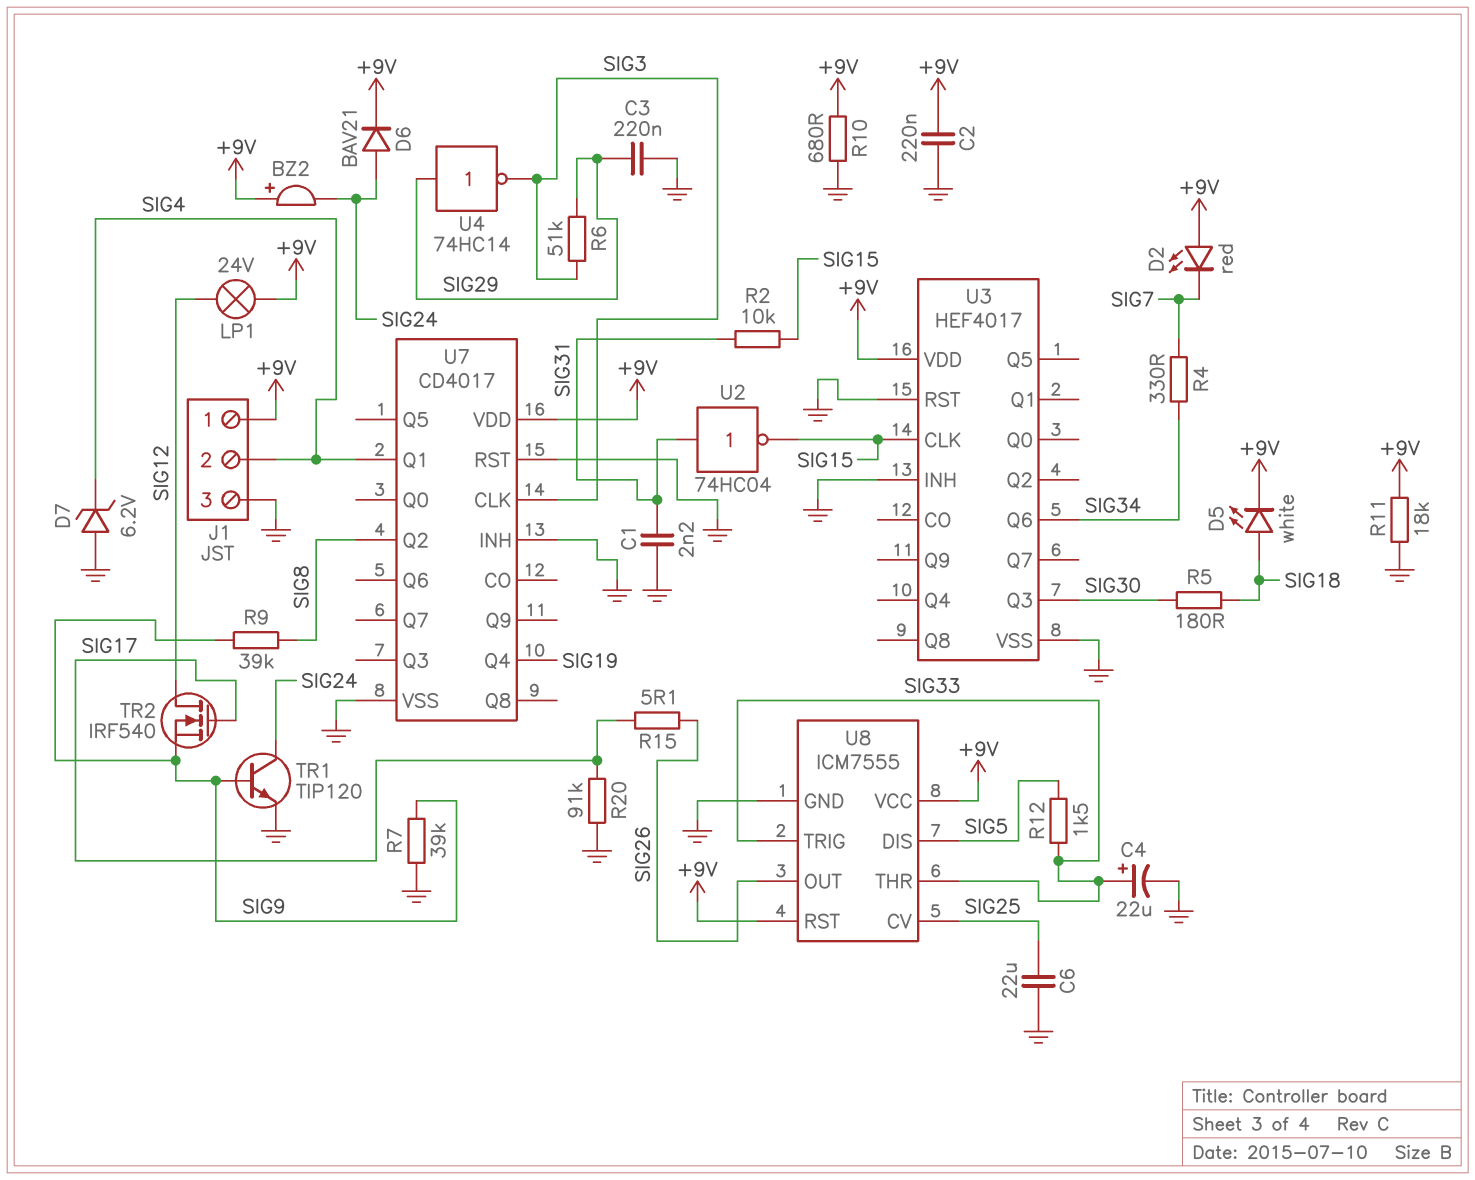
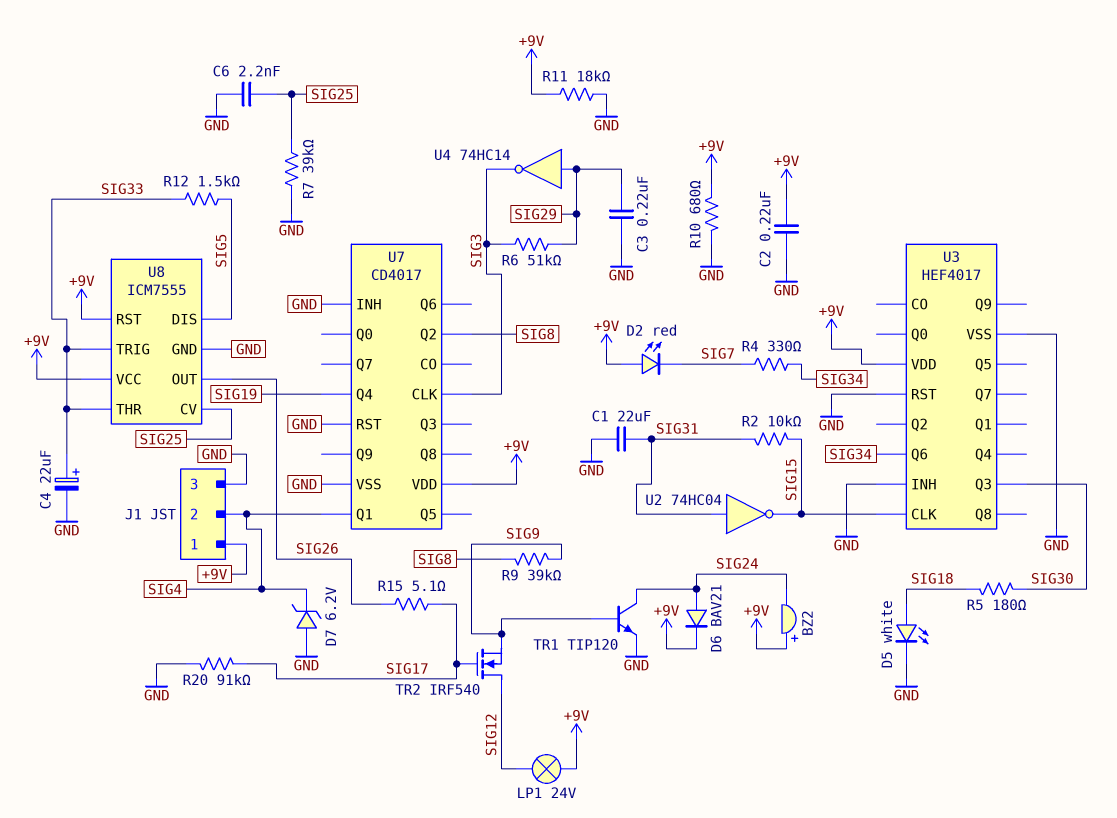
C1: 2.2nF (GND, SIG31) -> 22uF (GND, SIG31)
C6: 22uF (GND, SIG25) -> 2.2nF (GND, SIG25)
D5: LED white (A SIG18, K +9V) -> LED white (A SIG18, K GND)
R7: 39k (GND, SIG9) -> 39k (GND, SIG25)

